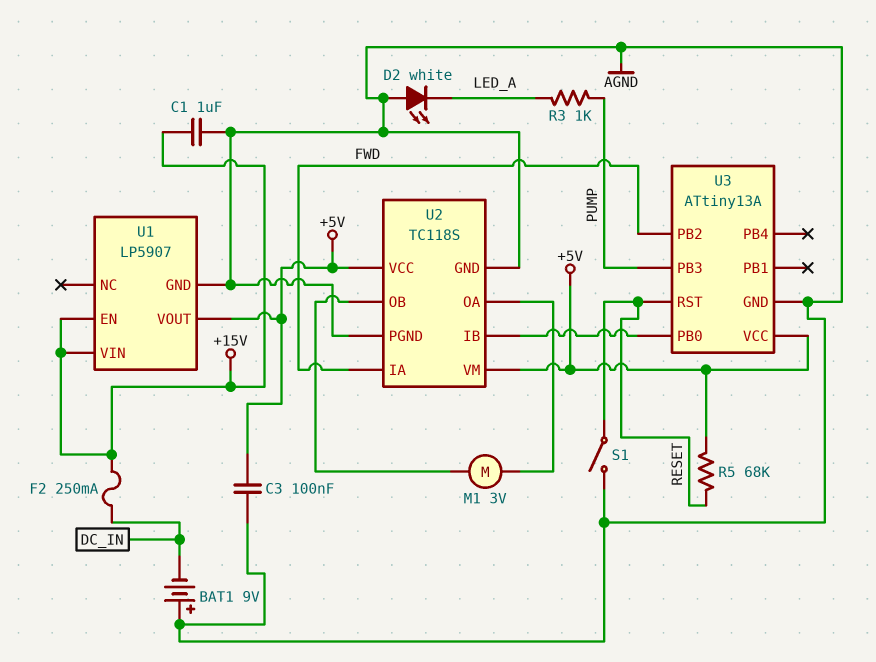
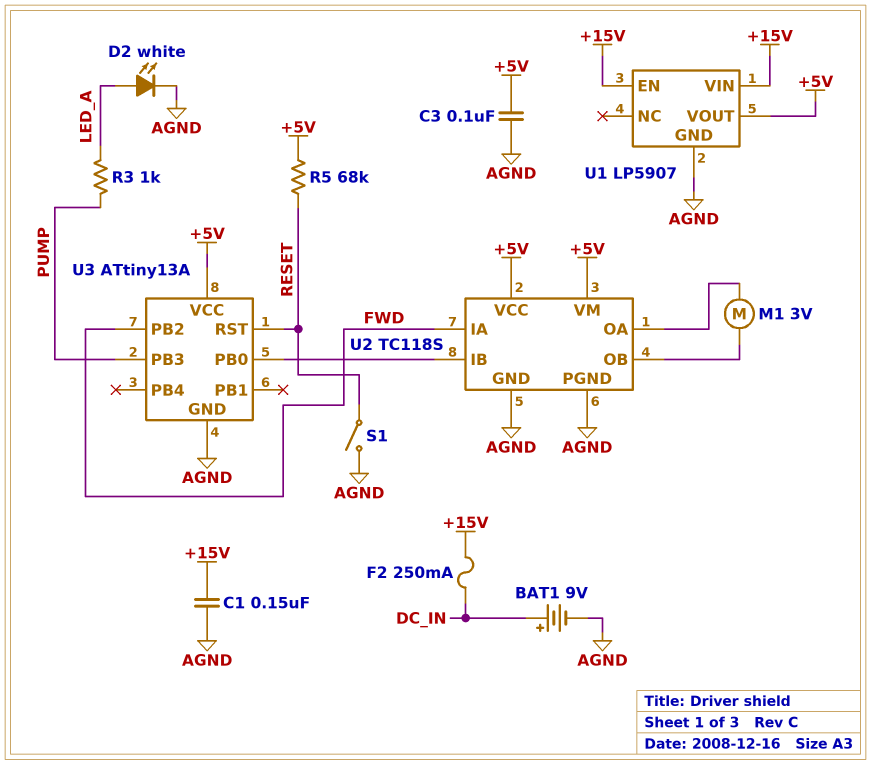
BAT1: 9V (plus AGND, minus DC_IN) -> 9V (plus DC_IN, minus AGND)
C1: 1uF (+15V, AGND) -> 150nF (+15V, AGND)
D2: LED white (A AGND, K LED_A) -> LED white (A LED_A, K AGND)

